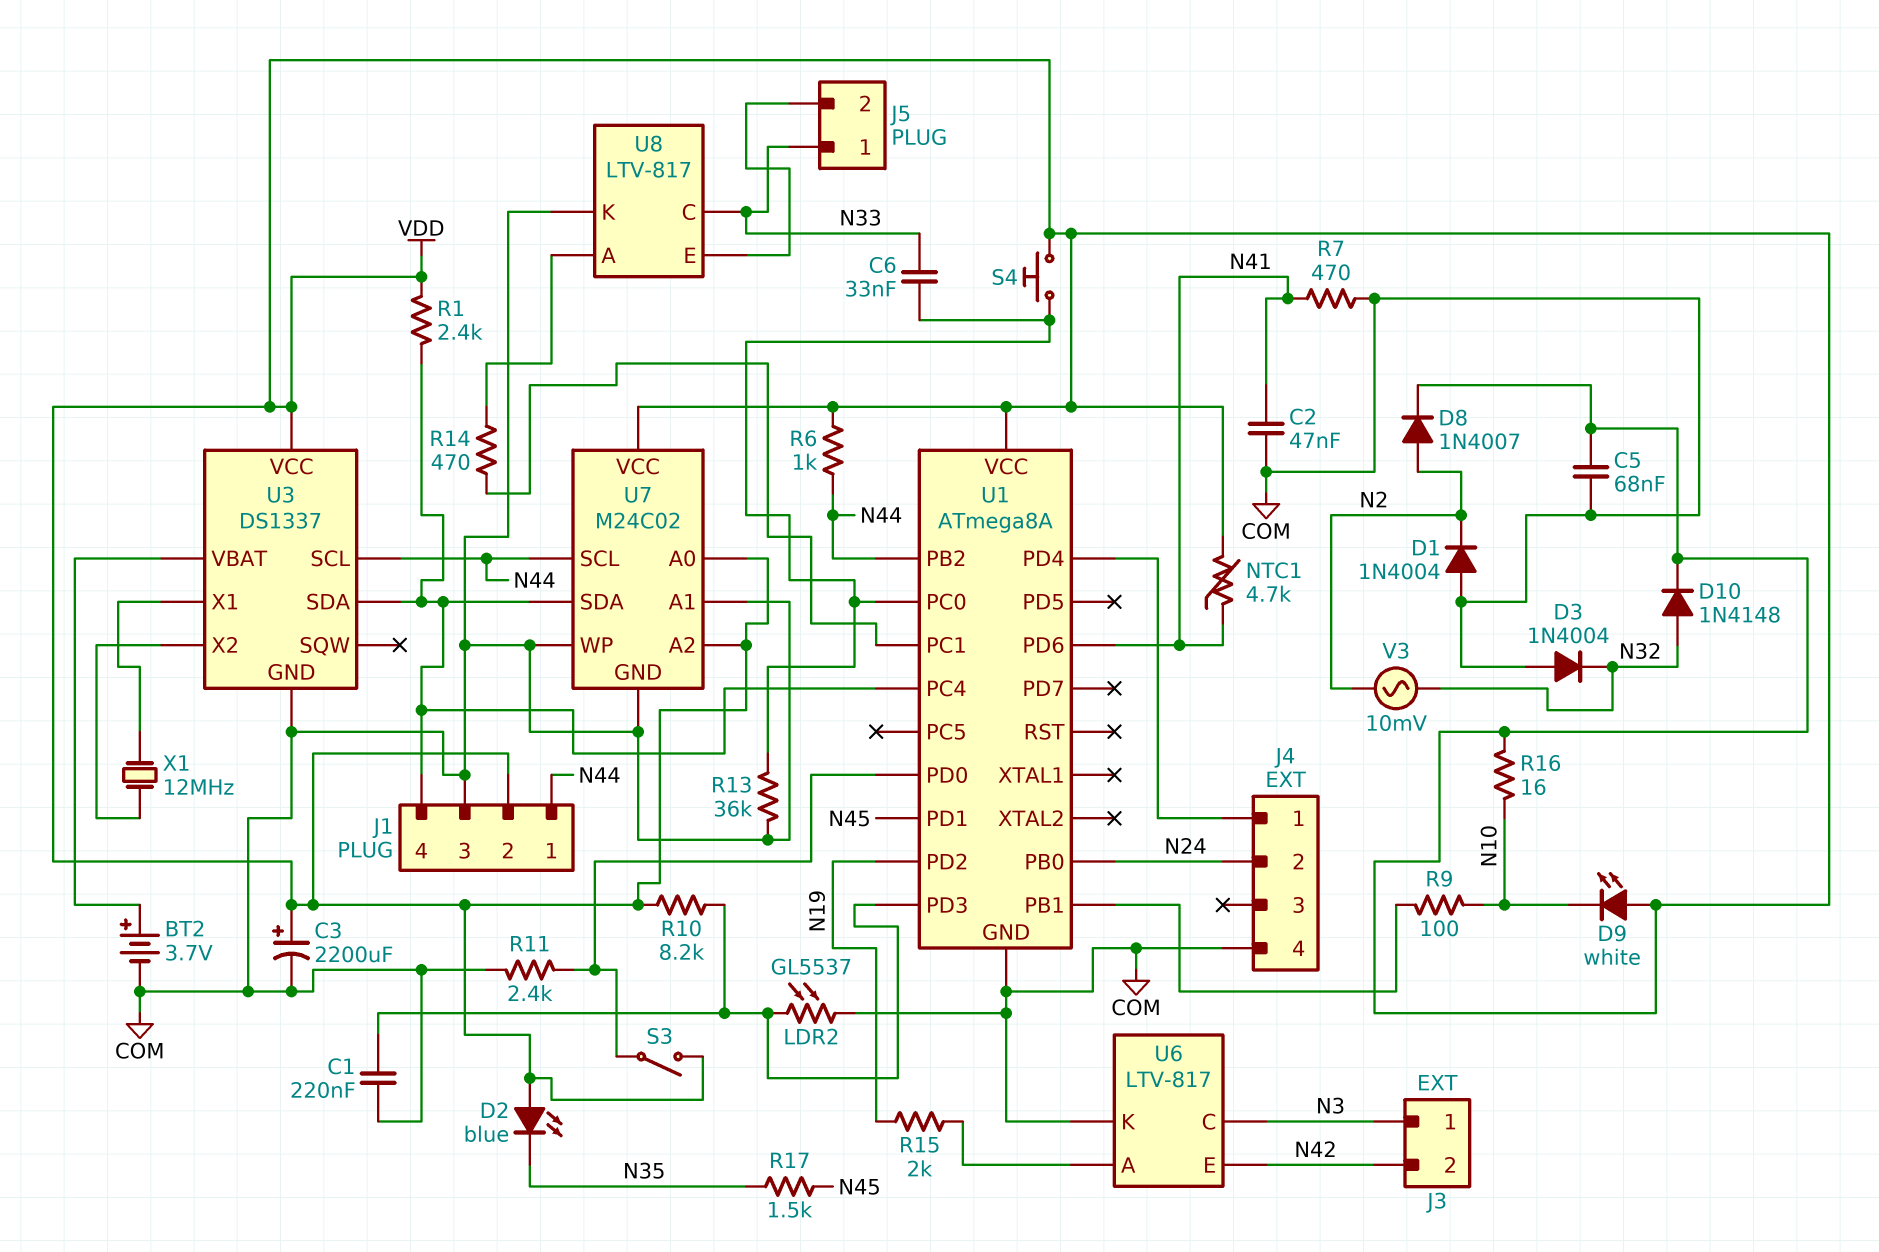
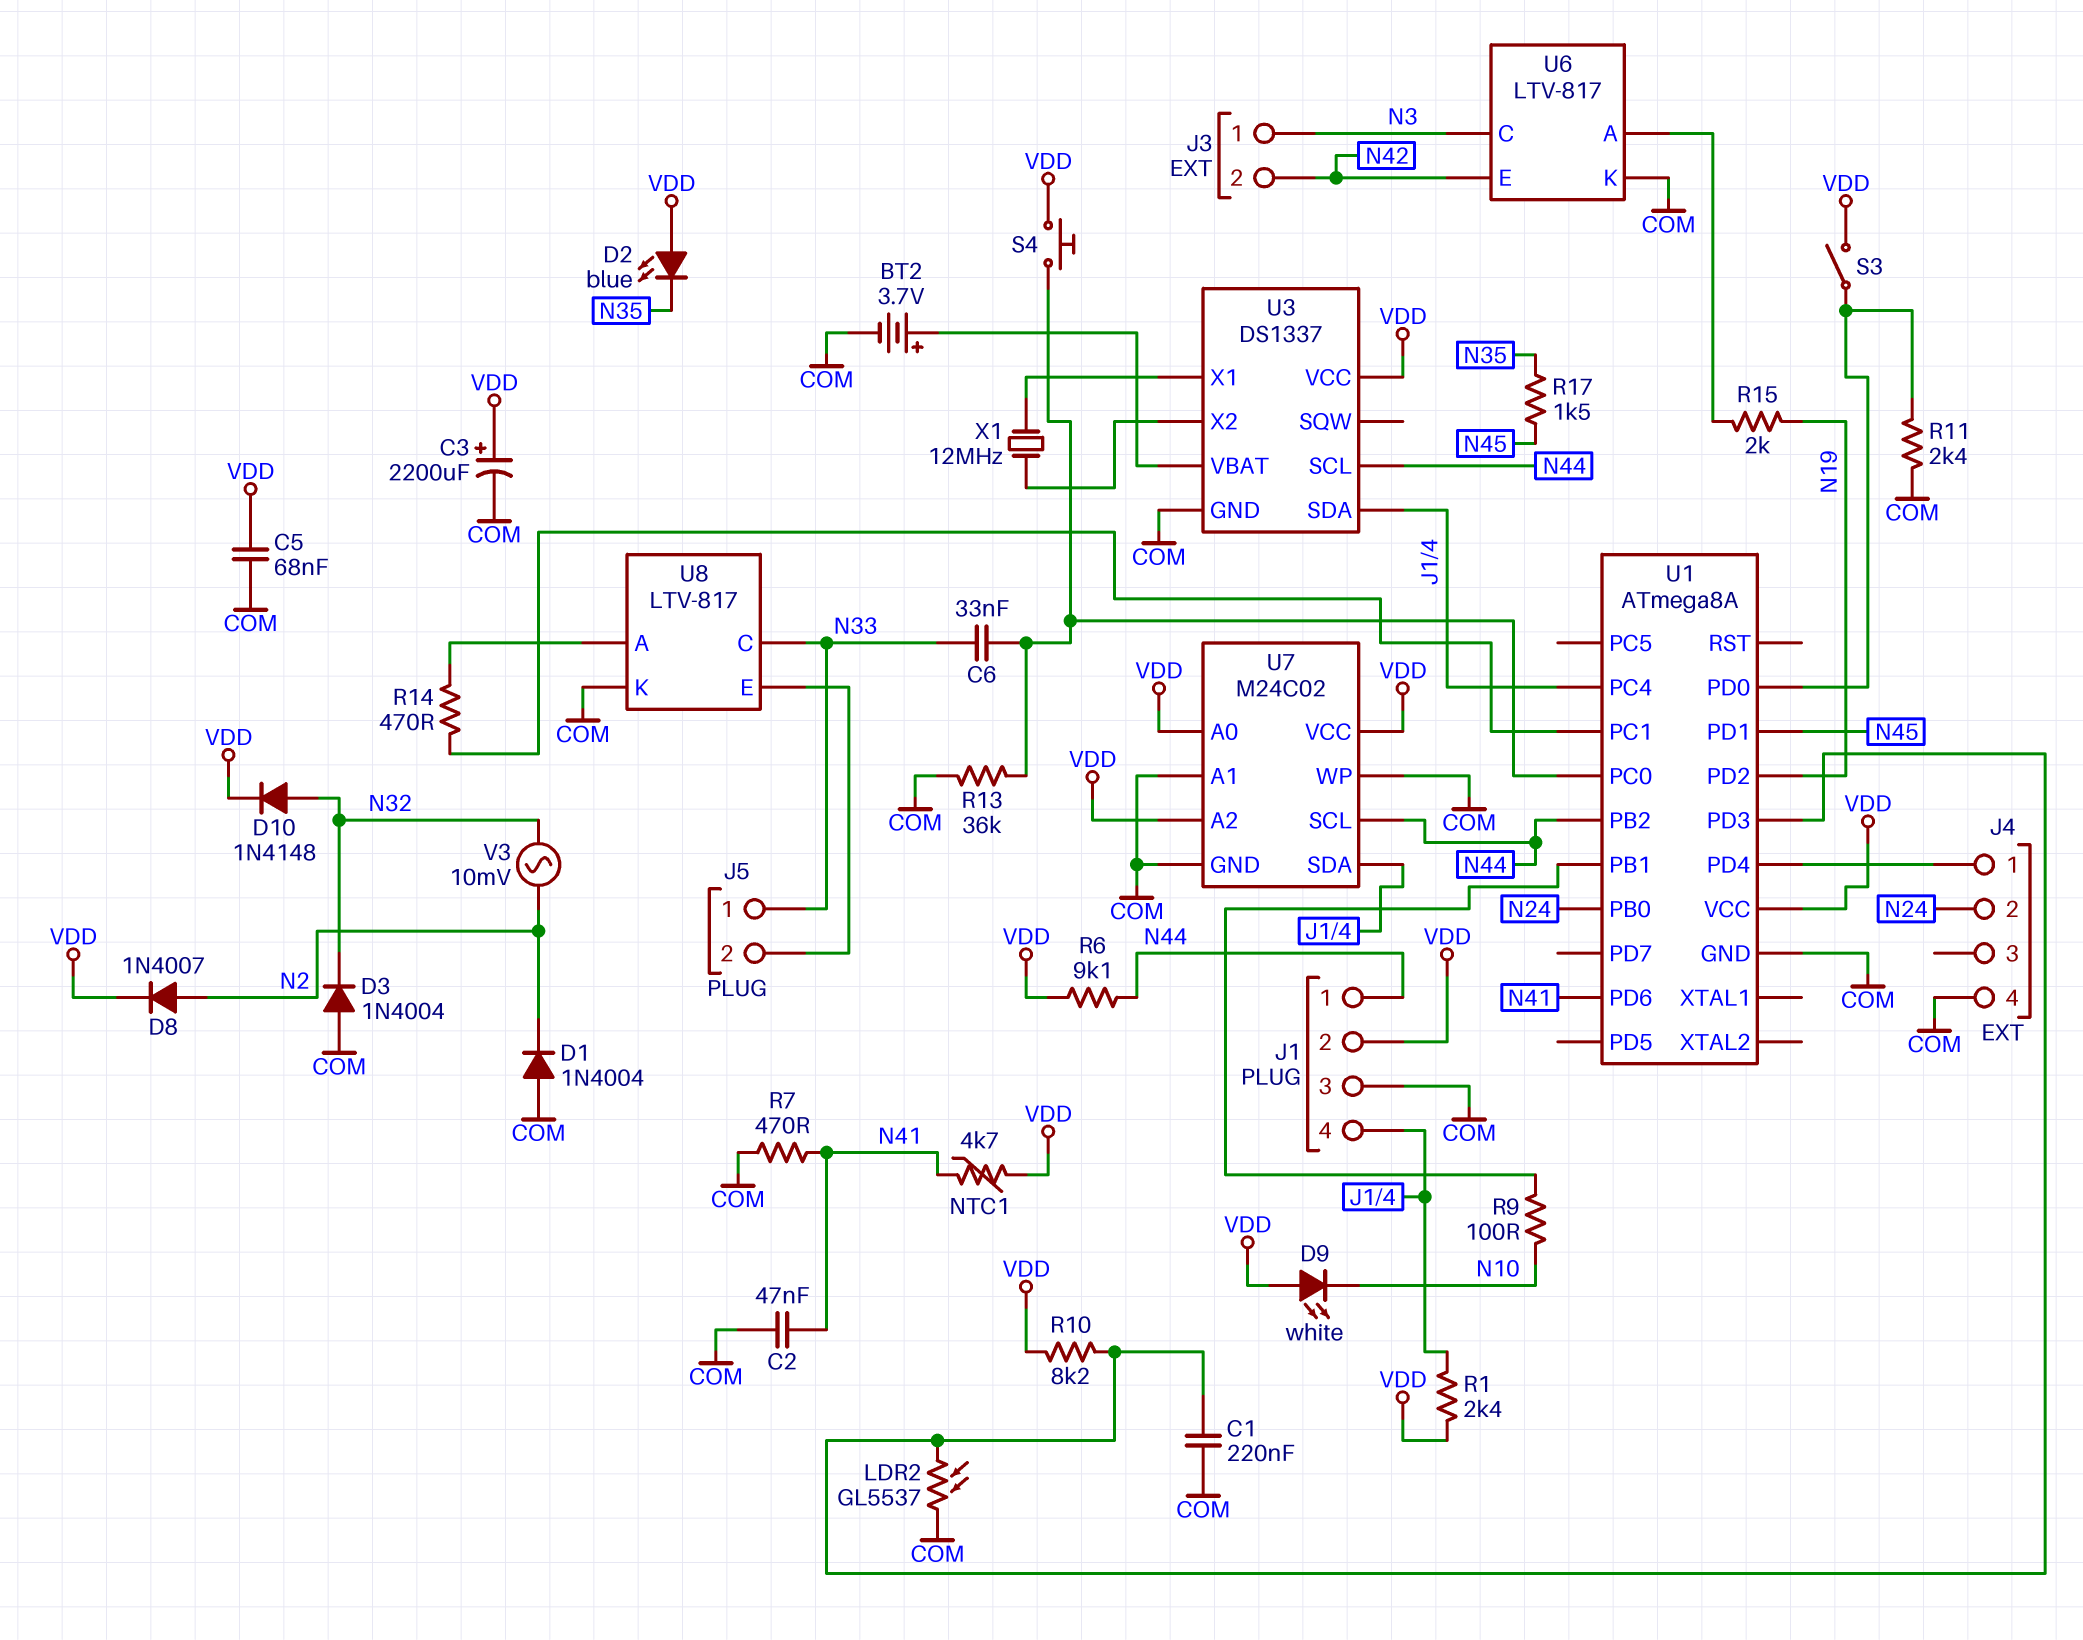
R6: 1k (N44, VDD) -> 9.1k (N44, VDD)
R16: 16 (N10, VDD) -> none

